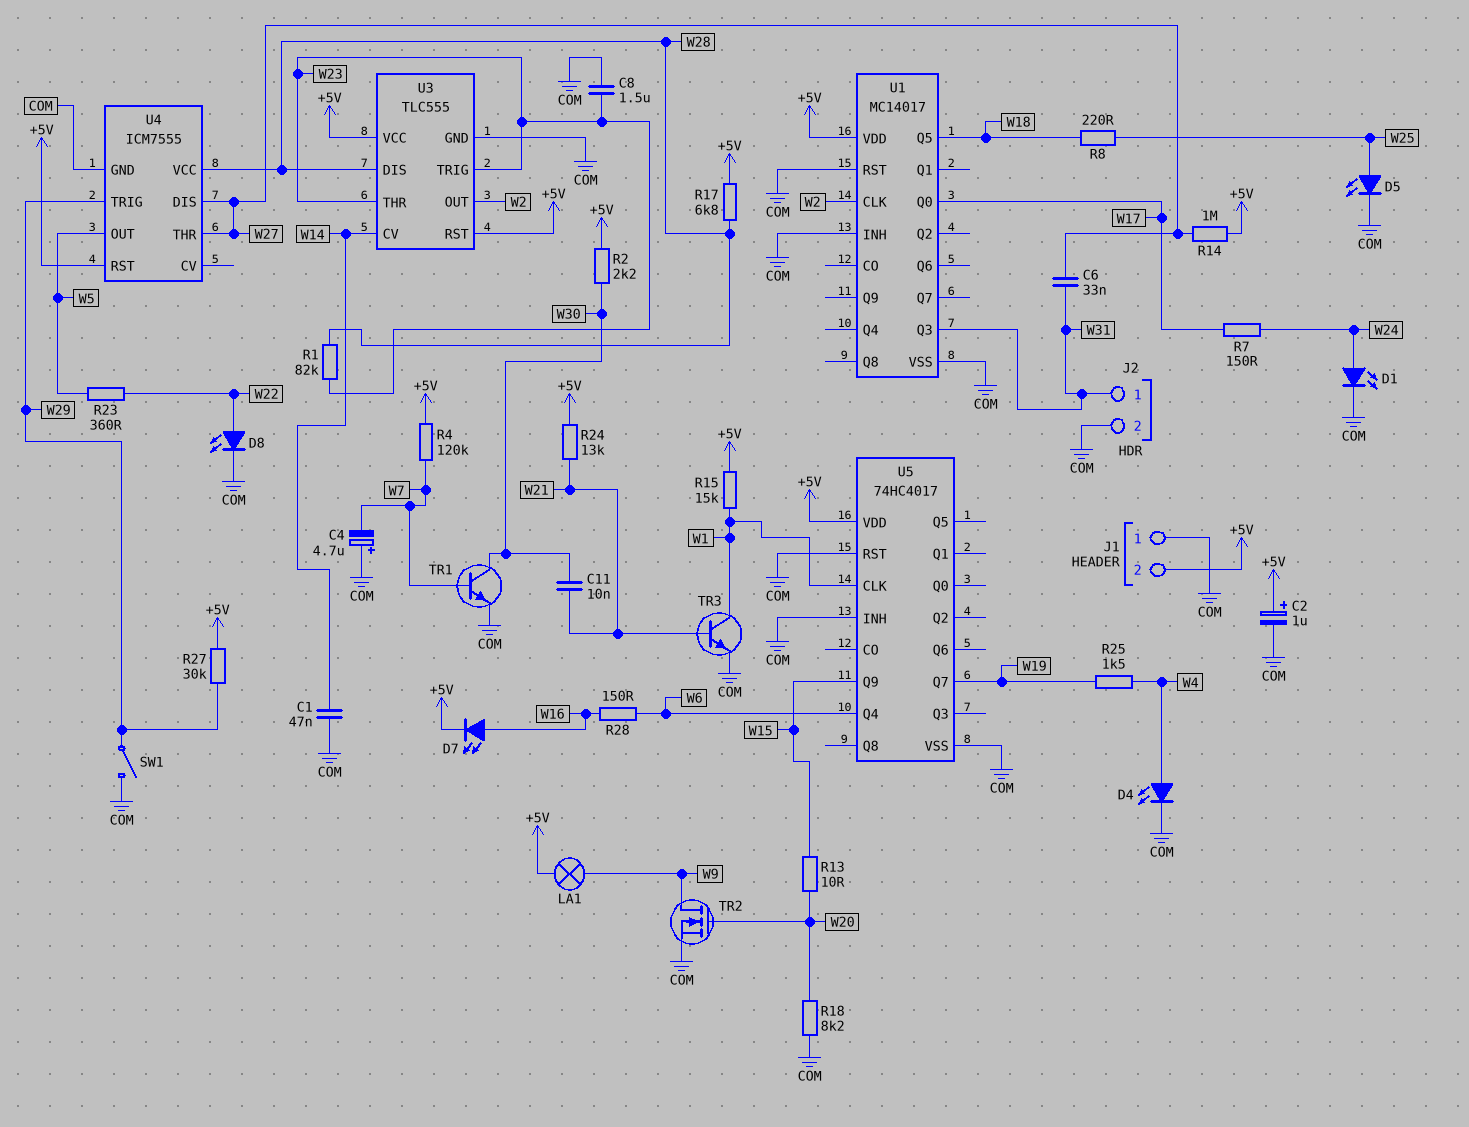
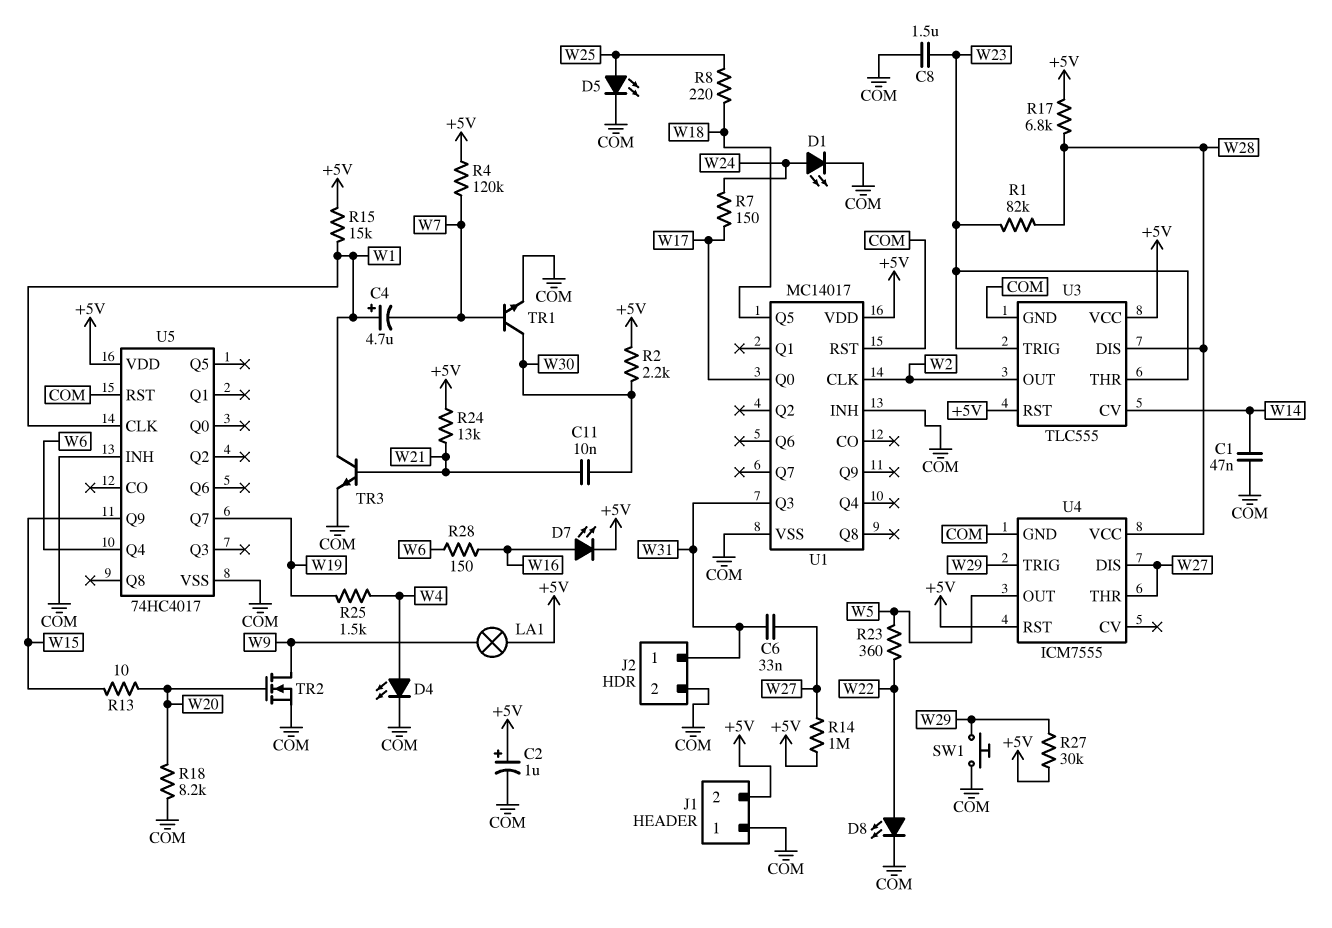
C4: 4.7uF (plus COM, minus W7) -> 4.7uF (plus W1, minus W7)
SW1: switch (COM, W29) -> button (COM, W29)

